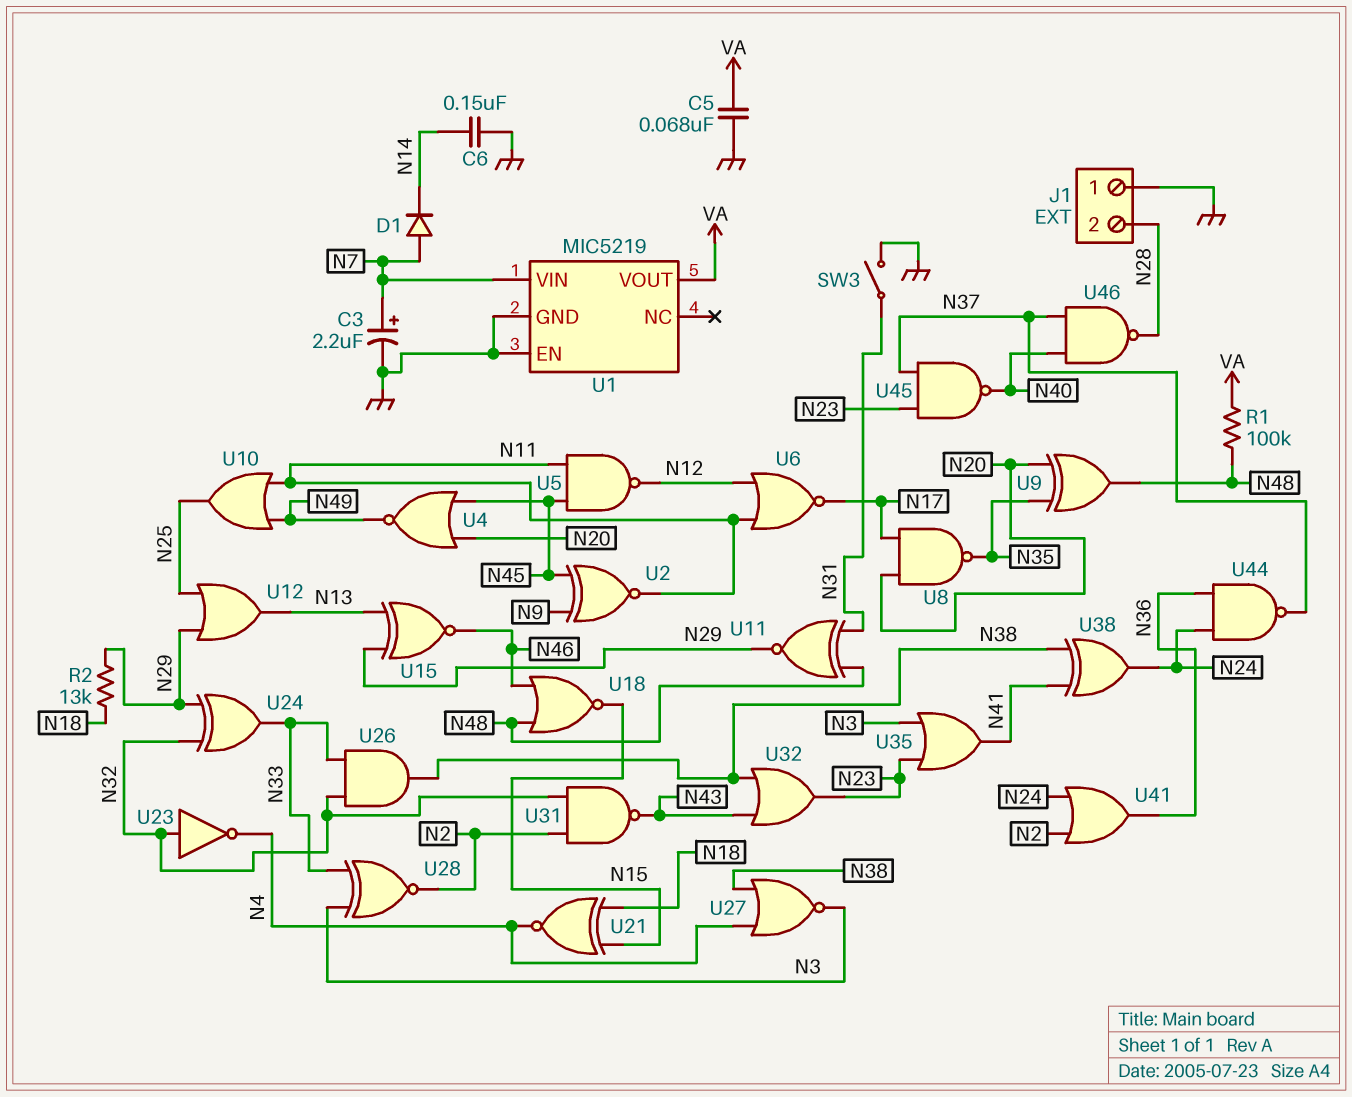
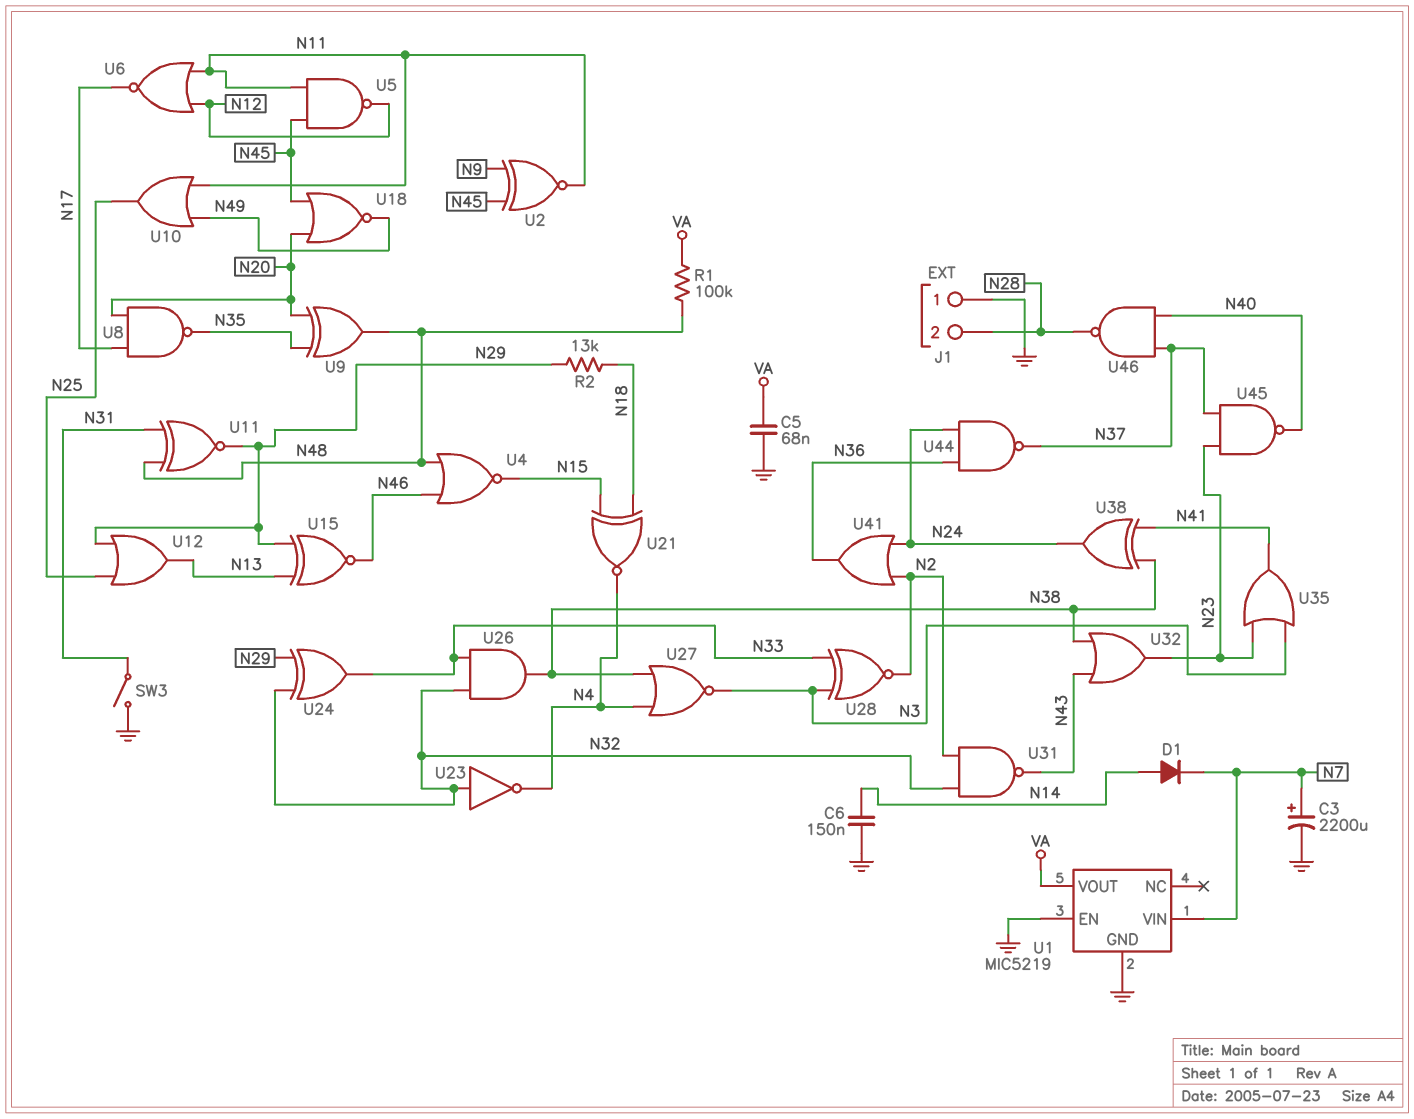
C3: 2.2uF (plus N7, minus GND) -> 2200uF (plus N7, minus GND)
D1: diode (A N7, K N14) -> diode (A N14, K N7)
U4: NOR (in N20, in N45, out N49) -> NOR (in N46, in N48, out N15)
U18: NOR (in N46, in N48, out N15) -> NOR (in N20, in N45, out N49)

